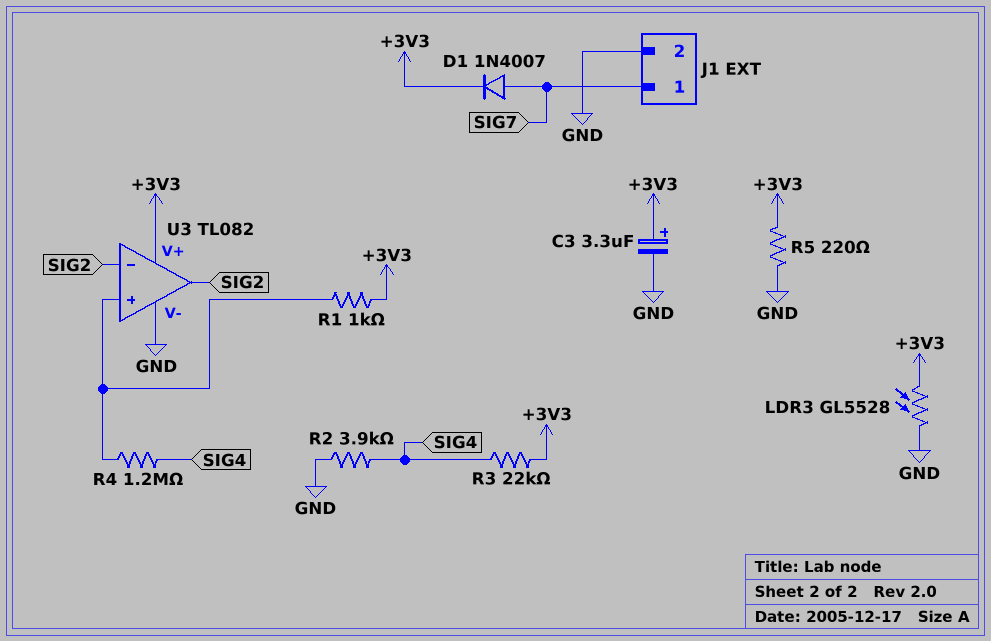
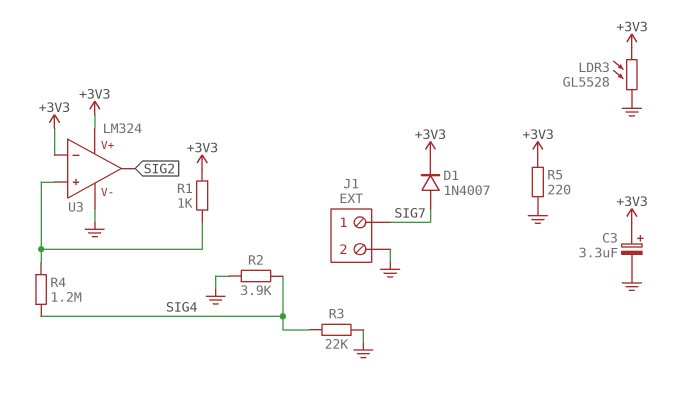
R3: 22k (+3V3, SIG4) -> 22k (GND, SIG4)
U3: TL082 -> LM324
U3 pin in-: SIG2 -> +3V3

